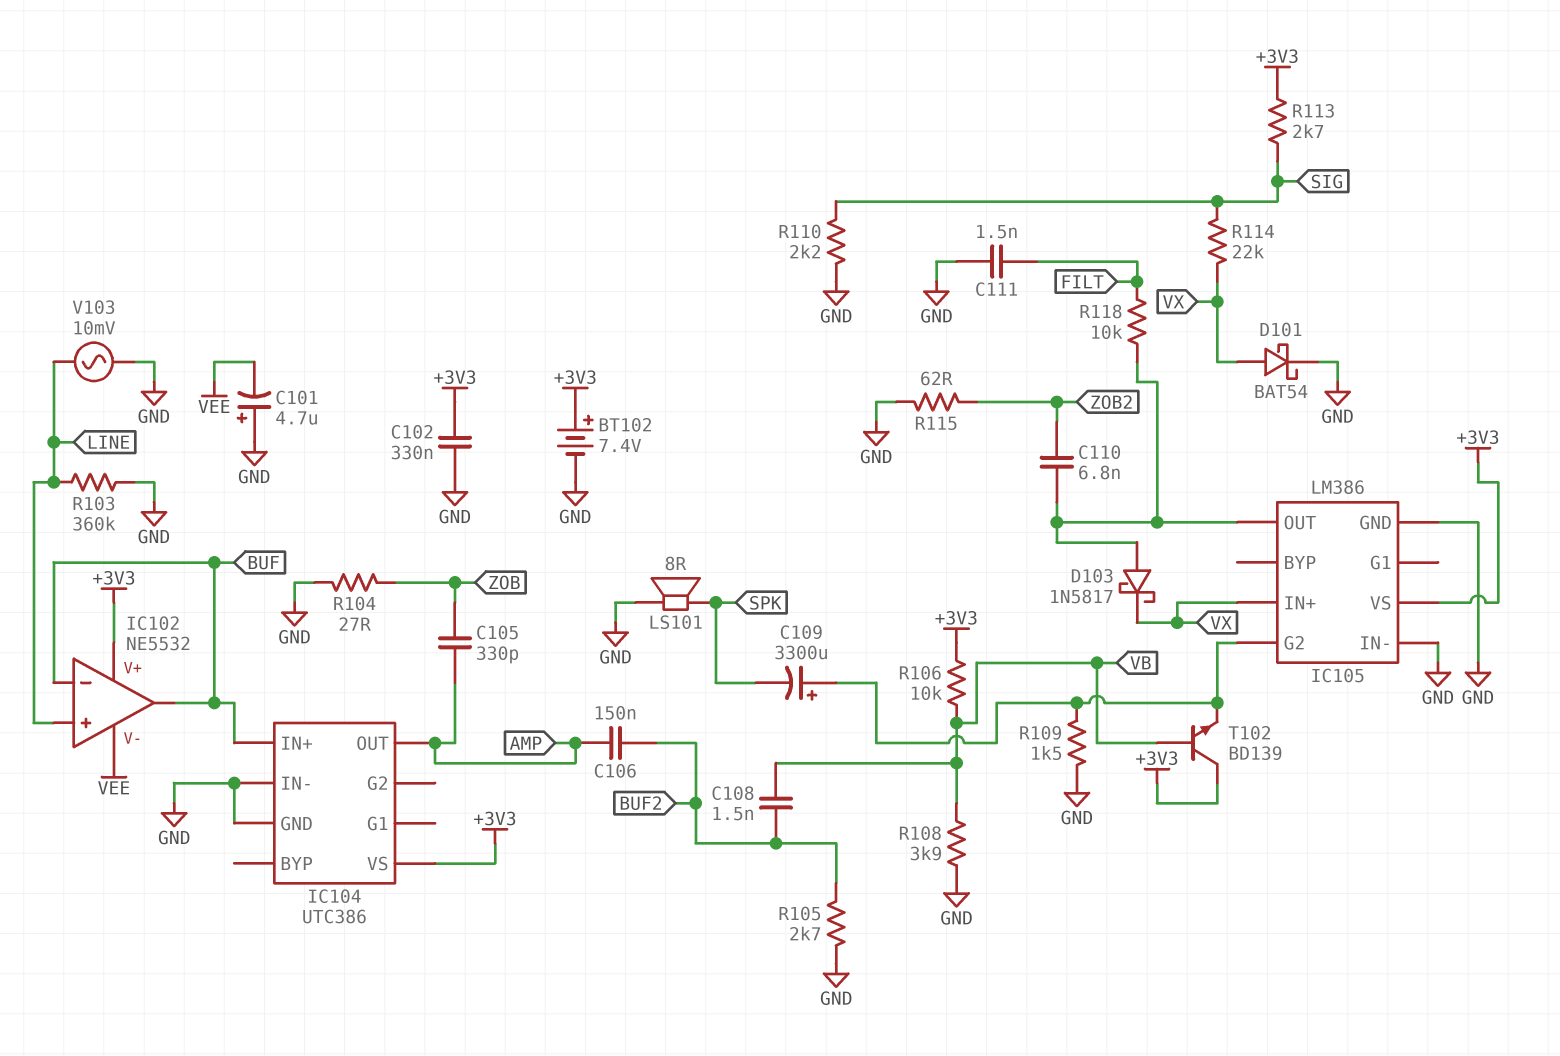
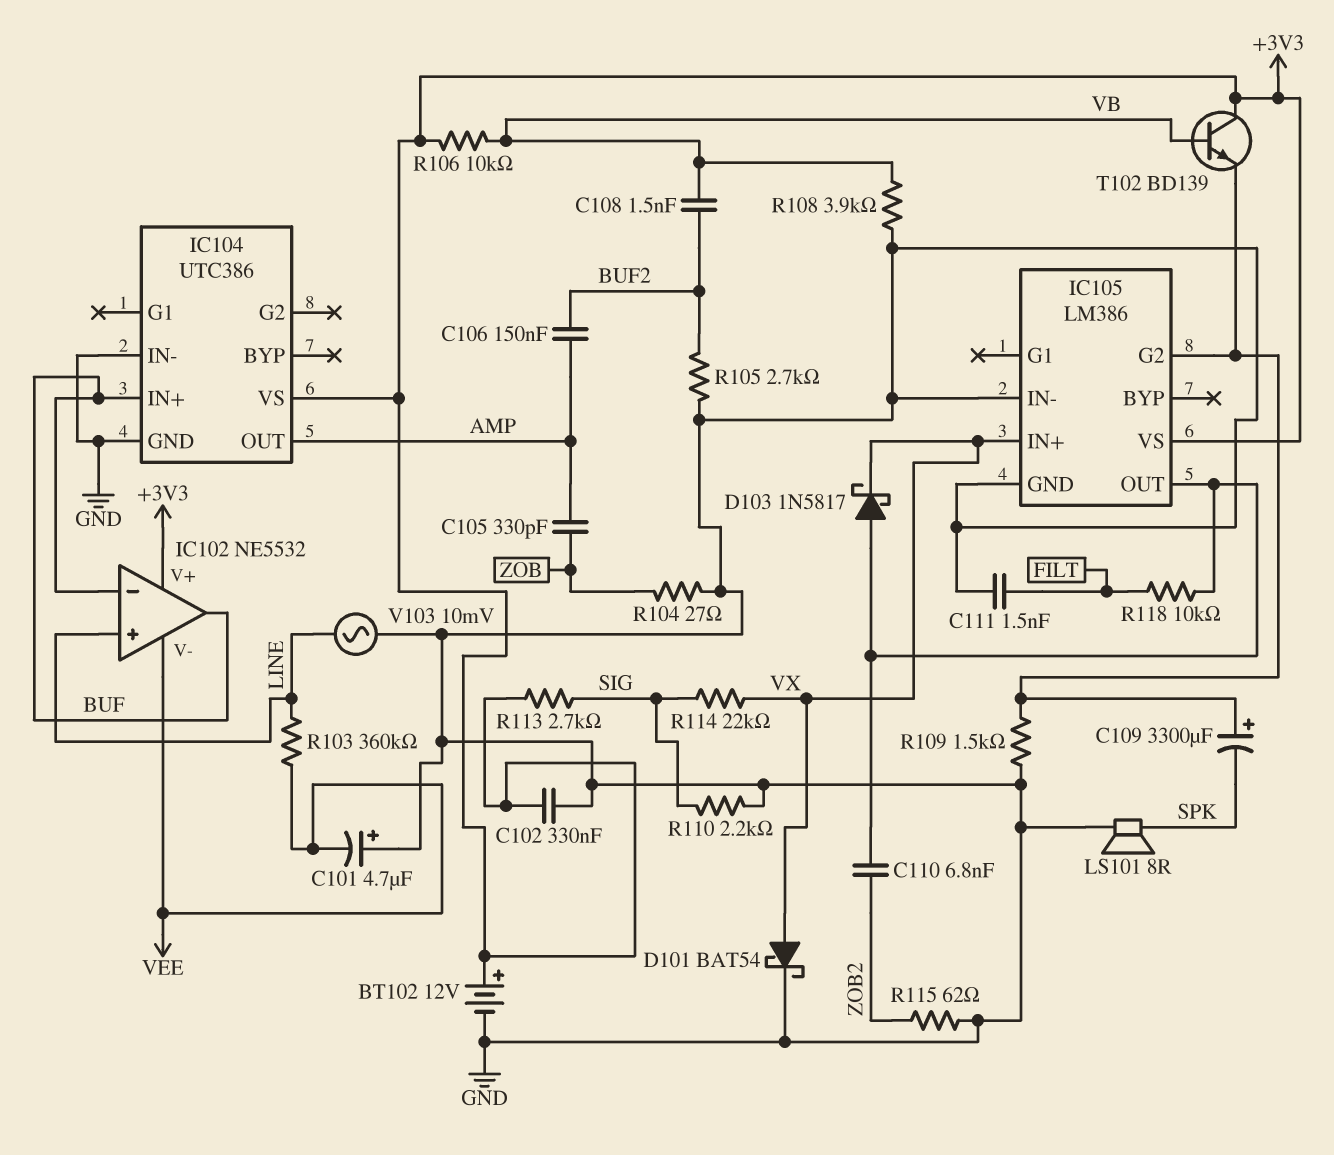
BT102: 7.4V (plus +3V3, minus GND) -> 12V (plus +3V3, minus GND)
R103: 360k (GND, LINE) -> 360k (LINE, VEE)

